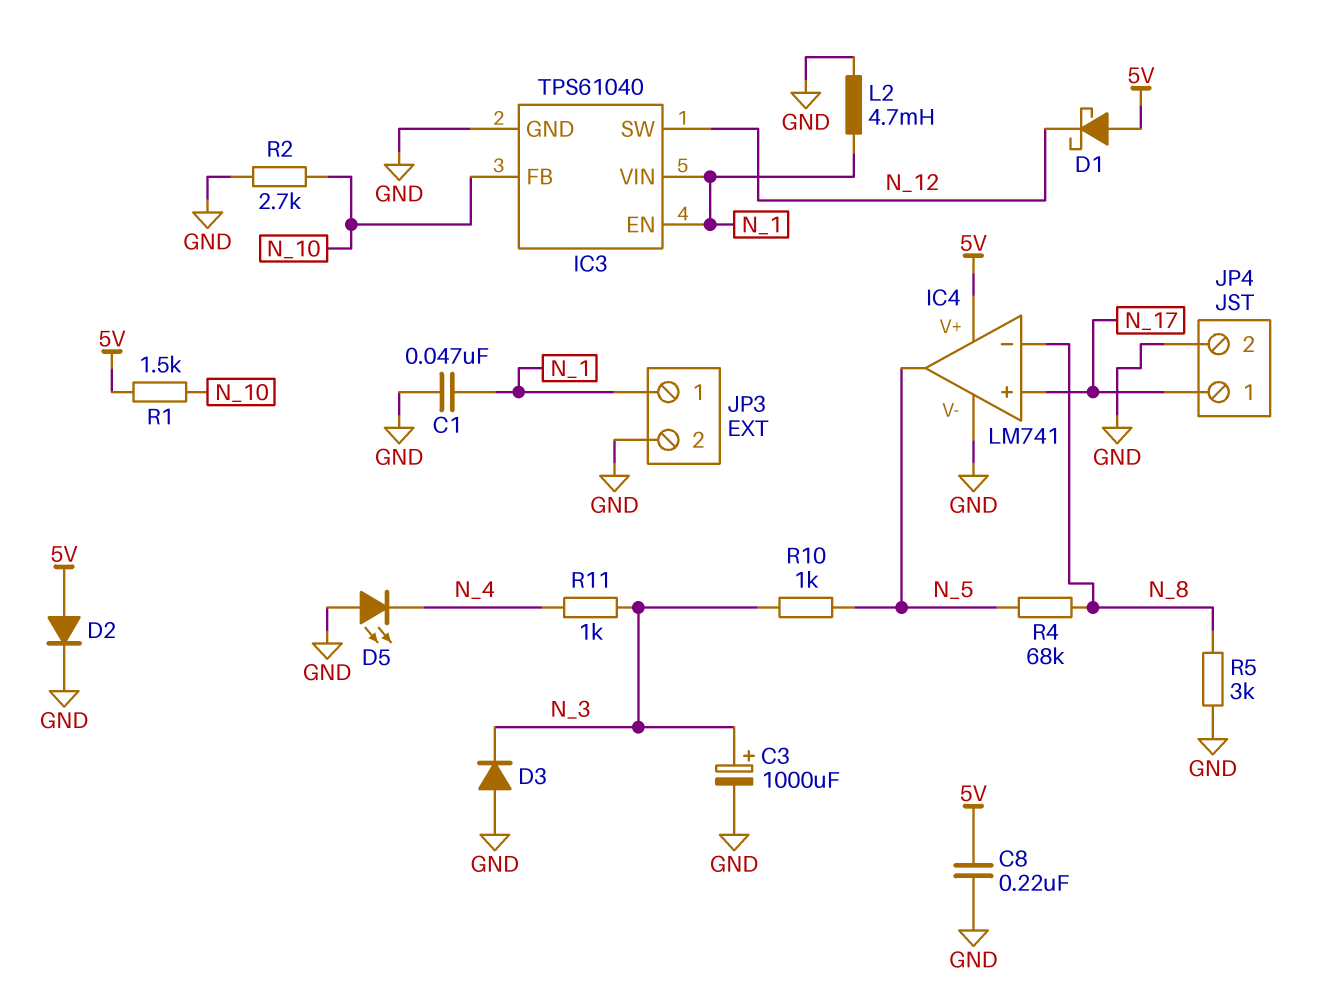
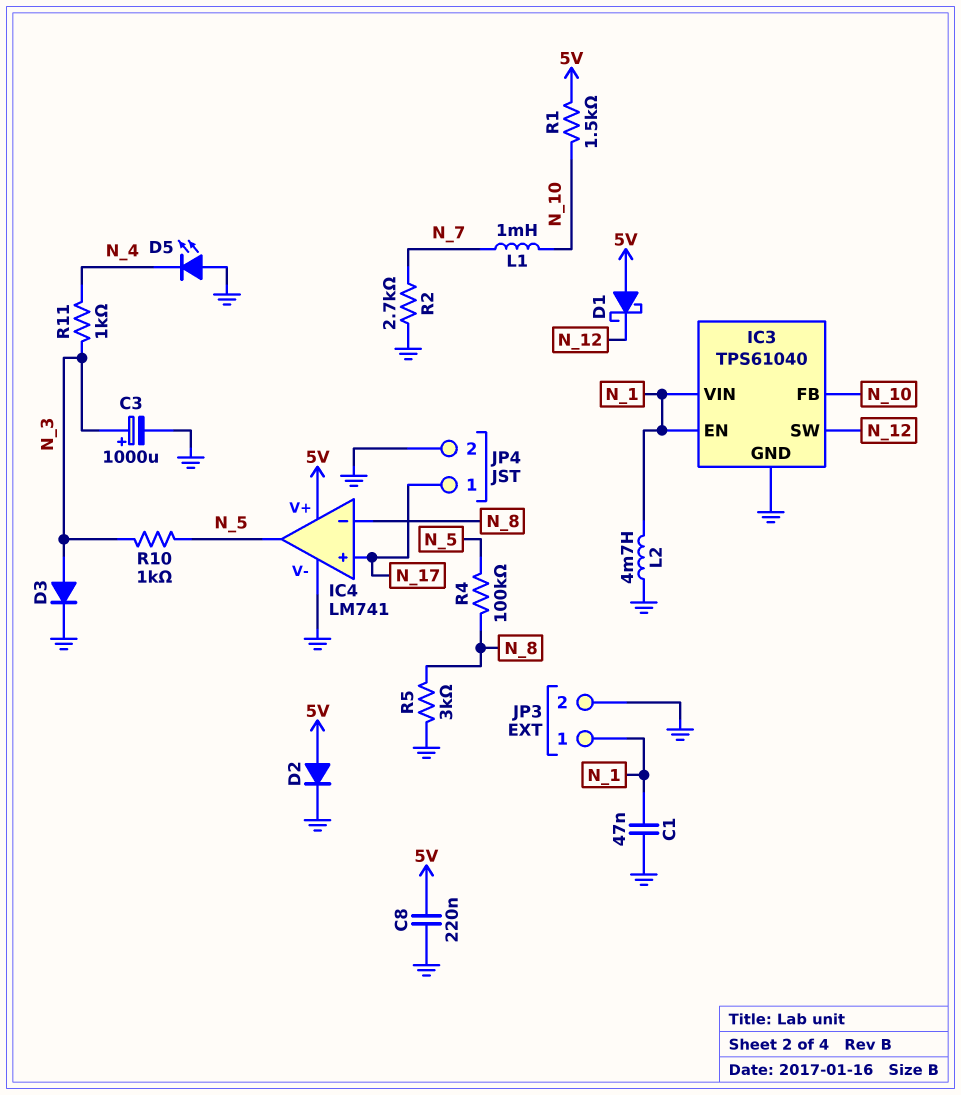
D3: diode (A GND, K N_3) -> diode (A N_3, K GND)
L1: none -> 1mH (N_7, N_10)
R2: 2.7k (GND, N_10) -> 2.7k (GND, N_7)
R4: 68k (N_5, N_8) -> 100k (N_5, N_8)

